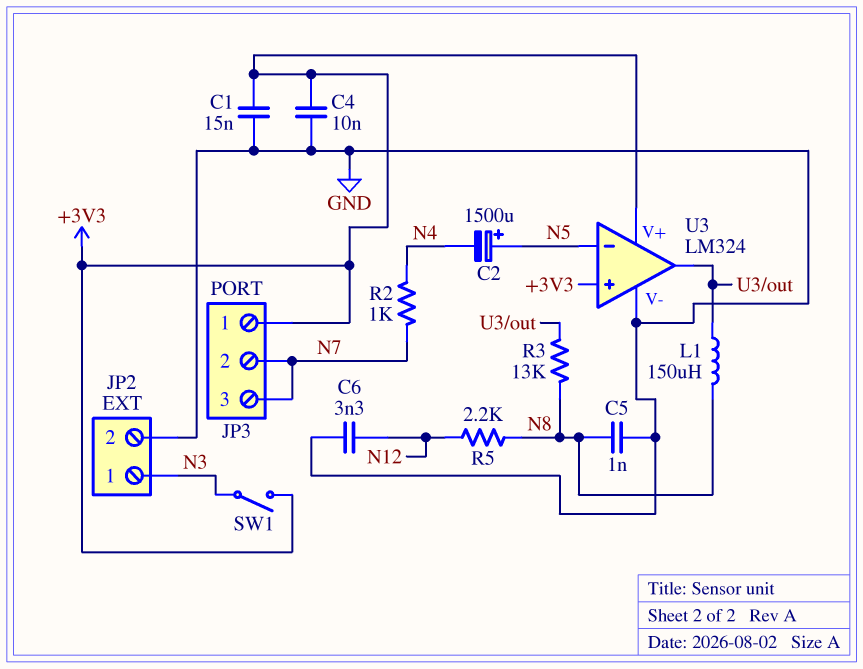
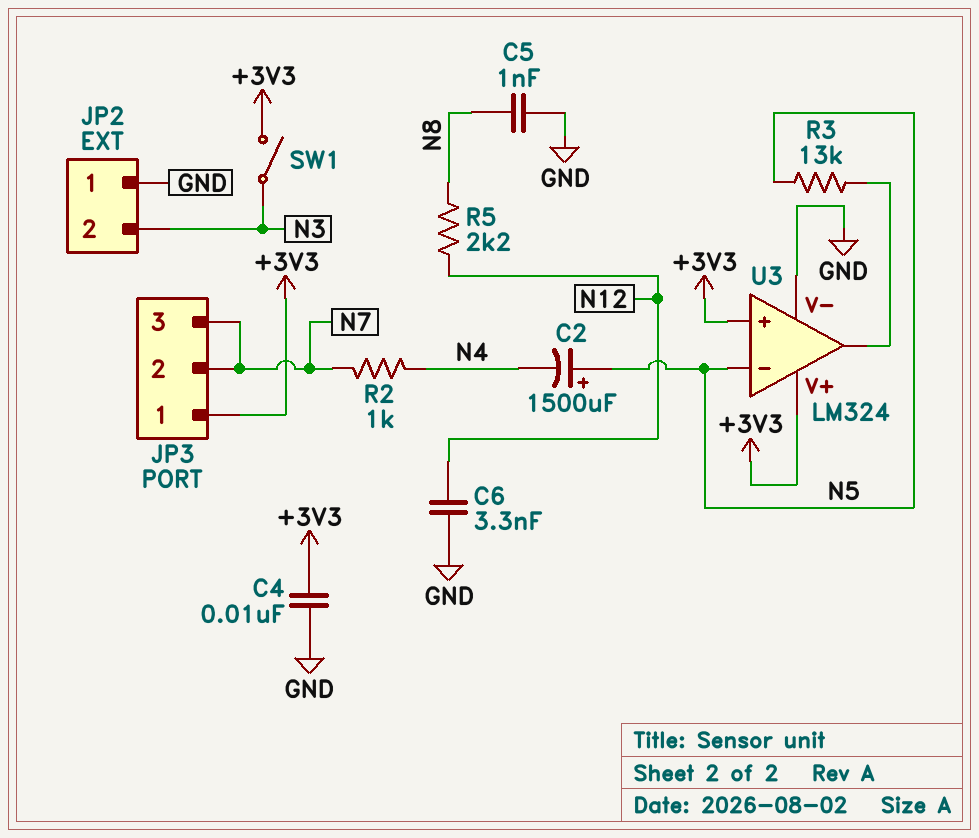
C1: 15nF (+3V3, GND) -> none
JP2 pin 1: N3 -> GND
JP2 pin 2: GND -> N3
L1: 150uH (N8, U3/out) -> none
R3: 13k (N8, U3/out) -> 13k (N5, U3/out)

